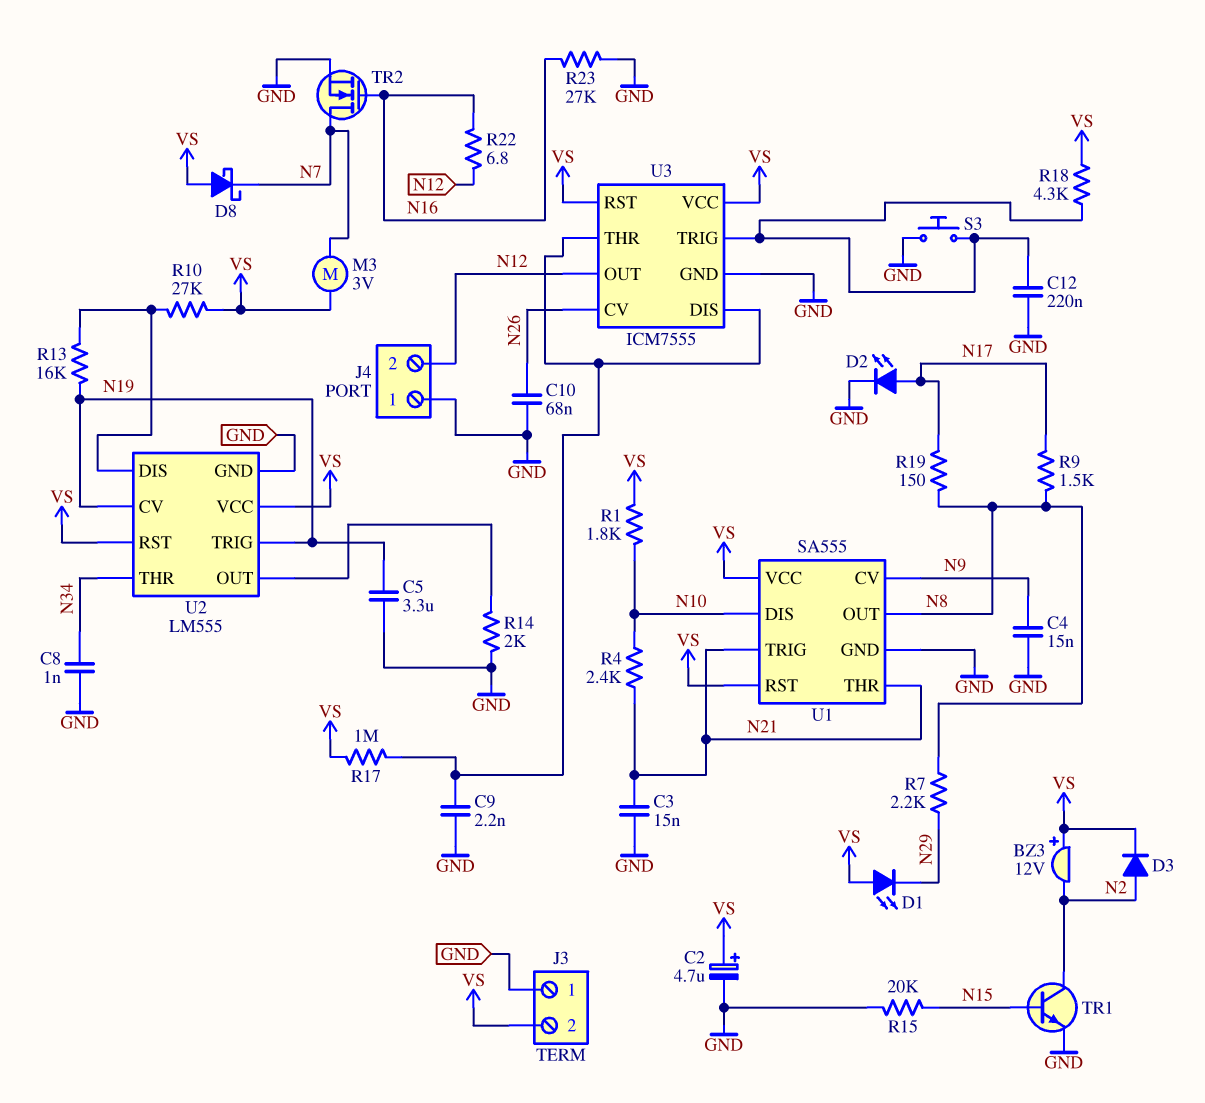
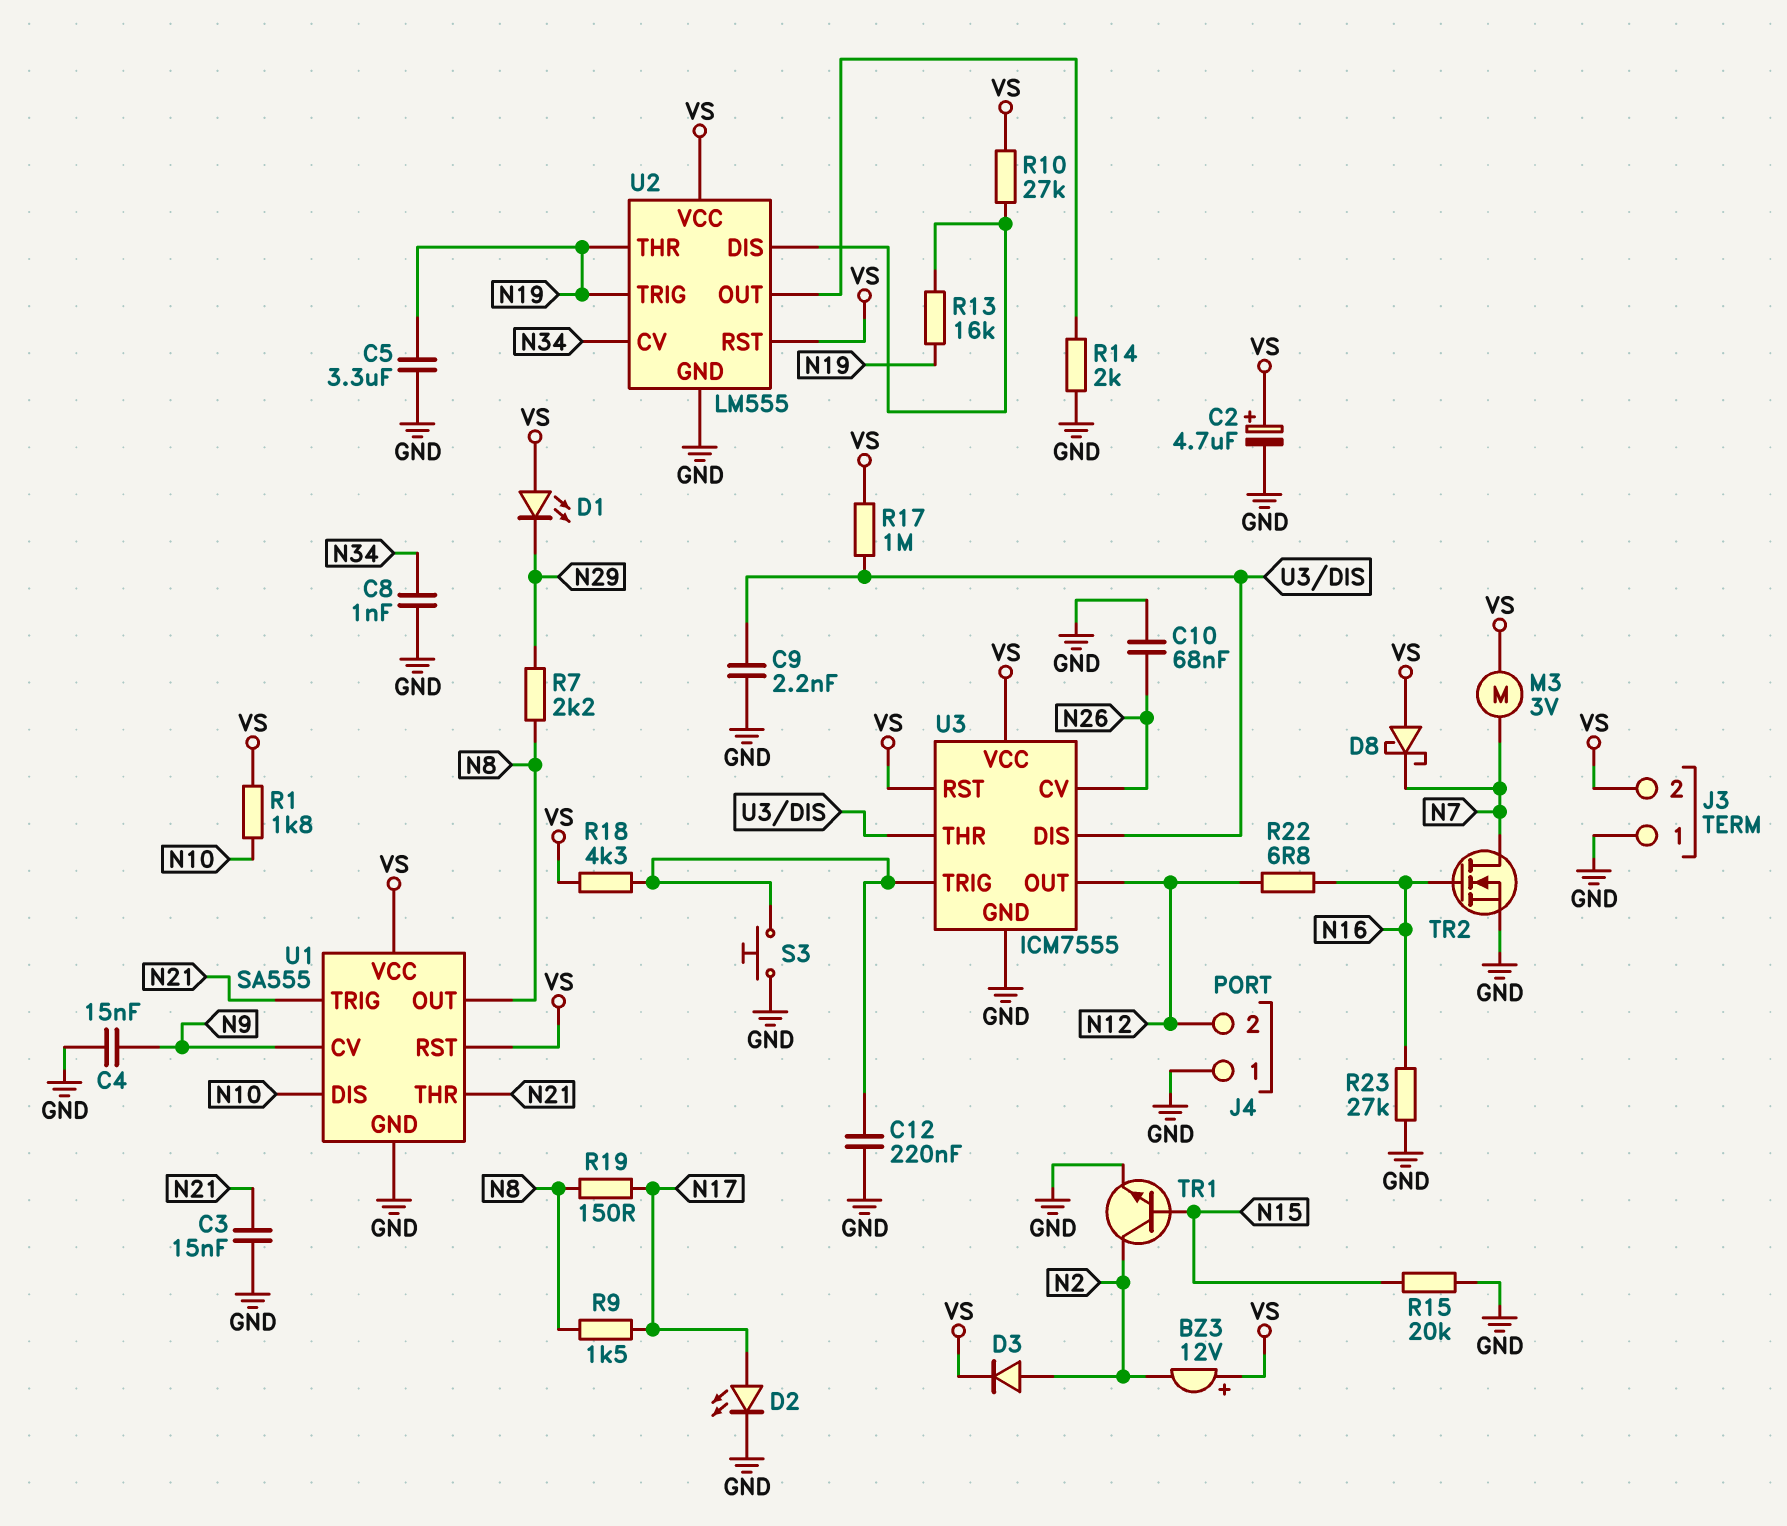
R4: 2.4k (N10, N21) -> none
U2 pin CV: N19 -> N34
U2 pin THR: N34 -> N19

